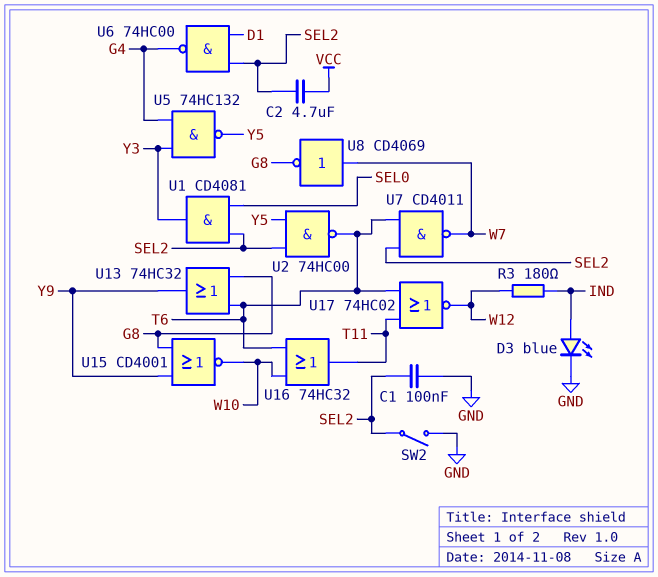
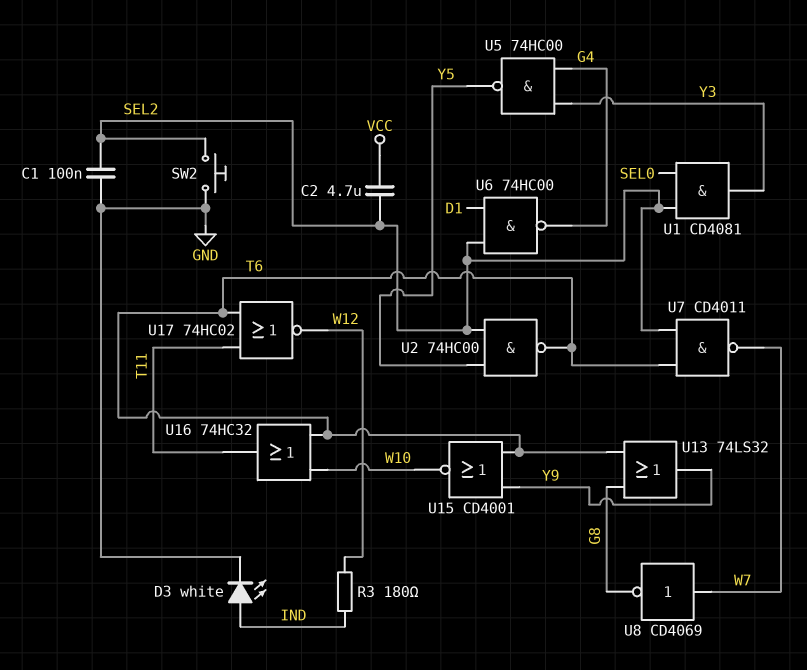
D3: LED blue (A IND, K GND) -> LED white (A IND, K GND)
SW2: switch (GND, SEL2) -> button (GND, SEL2)
U5: NAND 74HC132 (in G4, in Y3, out Y5) -> NAND 74HC00 (in G4, in Y3, out Y5)
U13: OR 74HC32 (in G8, in T6, out Y9) -> OR 74LS32 (in G8, in T6, out Y9)
U15: NOR CD4001 (in G8, in Y9, out W10) -> NOR CD4001 (in T6, in Y9, out W10)

